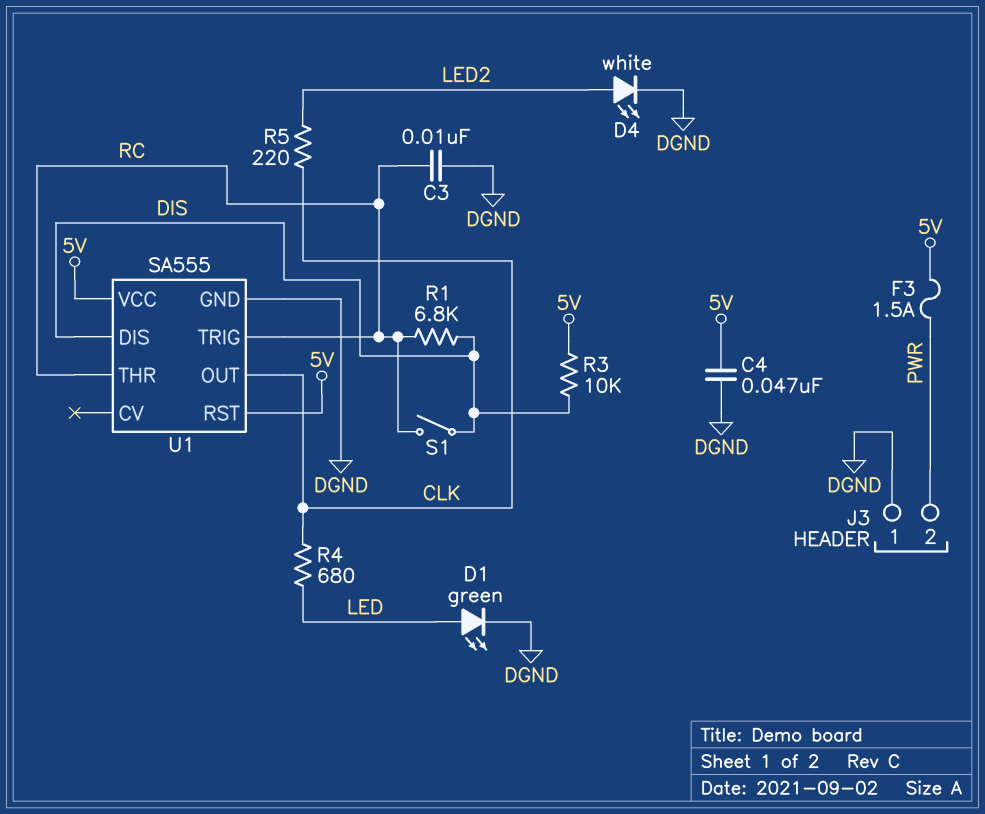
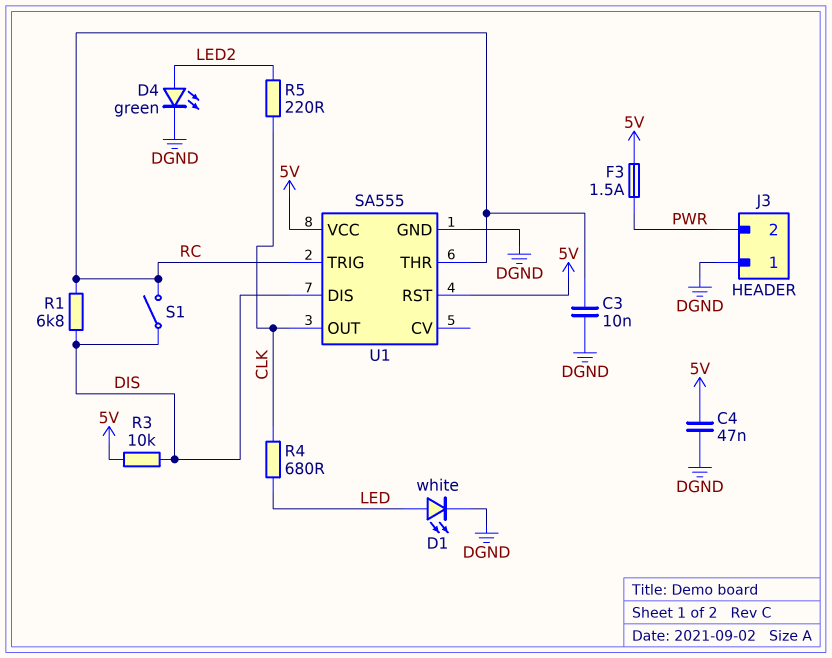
D1: LED green (A LED, K DGND) -> LED white (A LED, K DGND)
D4: LED white (A LED2, K DGND) -> LED green (A LED2, K DGND)

